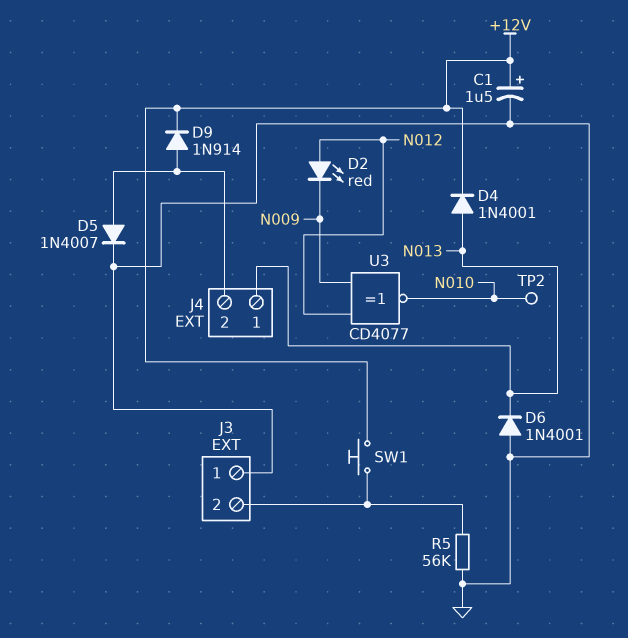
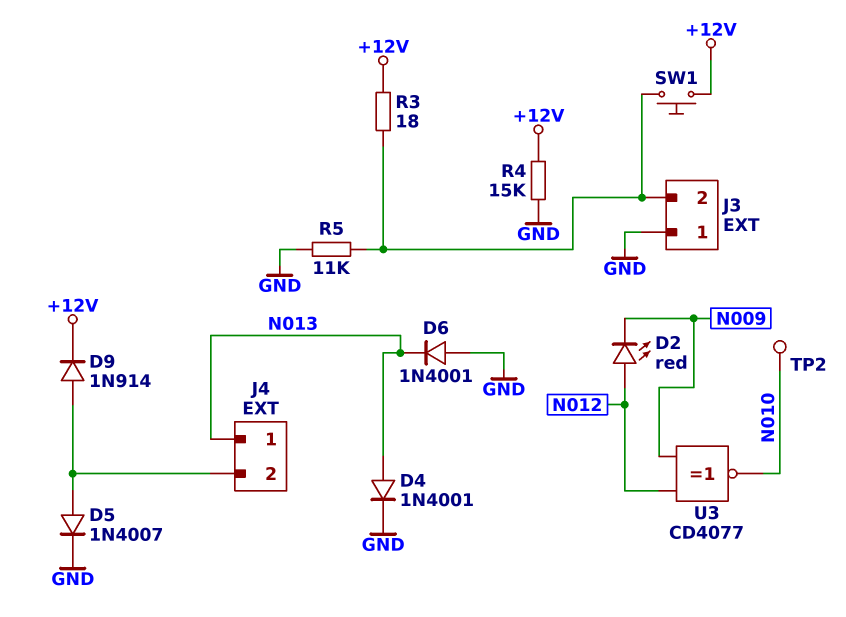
C1: 1.5uF (plus +12V, minus GND) -> none
D4: diode 1N4001 (A N013, K +12V) -> diode 1N4001 (A N013, K GND)
R3: none -> 18 (+12V, J3/2)
R4: none -> 15k (+12V, GND)
R5: 56k (GND, J3/2) -> 11k (GND, J3/2)

